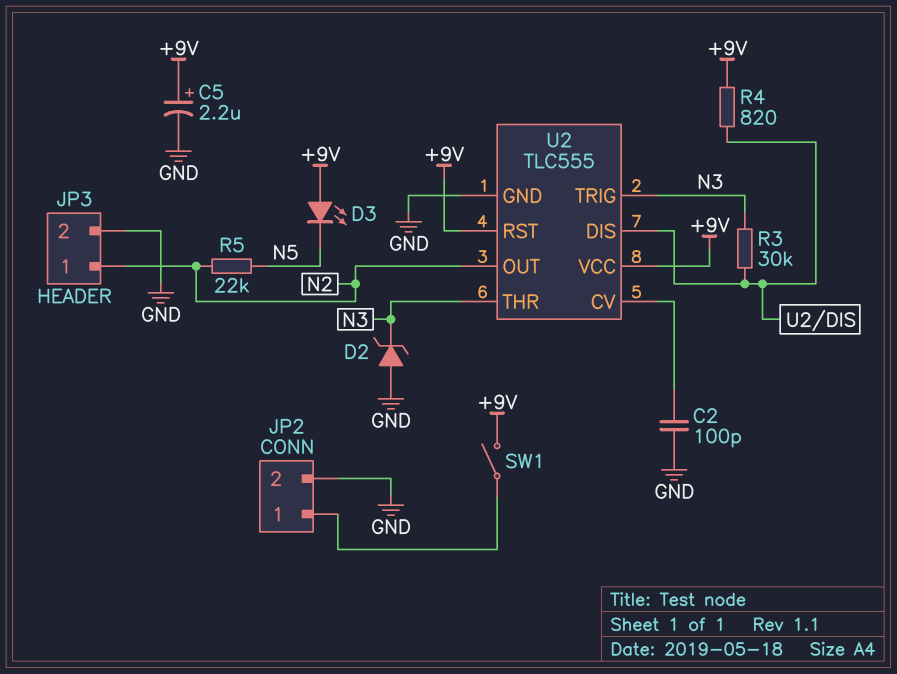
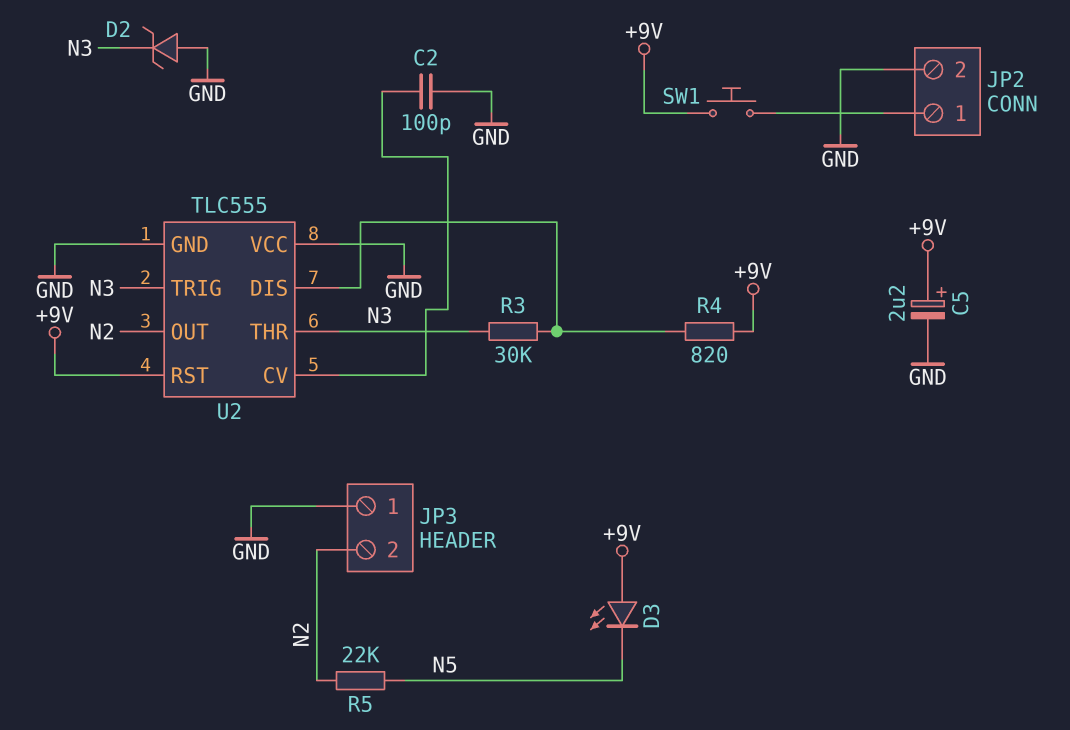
JP3 pin 1: N2 -> GND
JP3 pin 2: GND -> N2
SW1: switch (+9V, JP2/1) -> button (+9V, JP2/1)
U2 pin VCC: +9V -> GND

